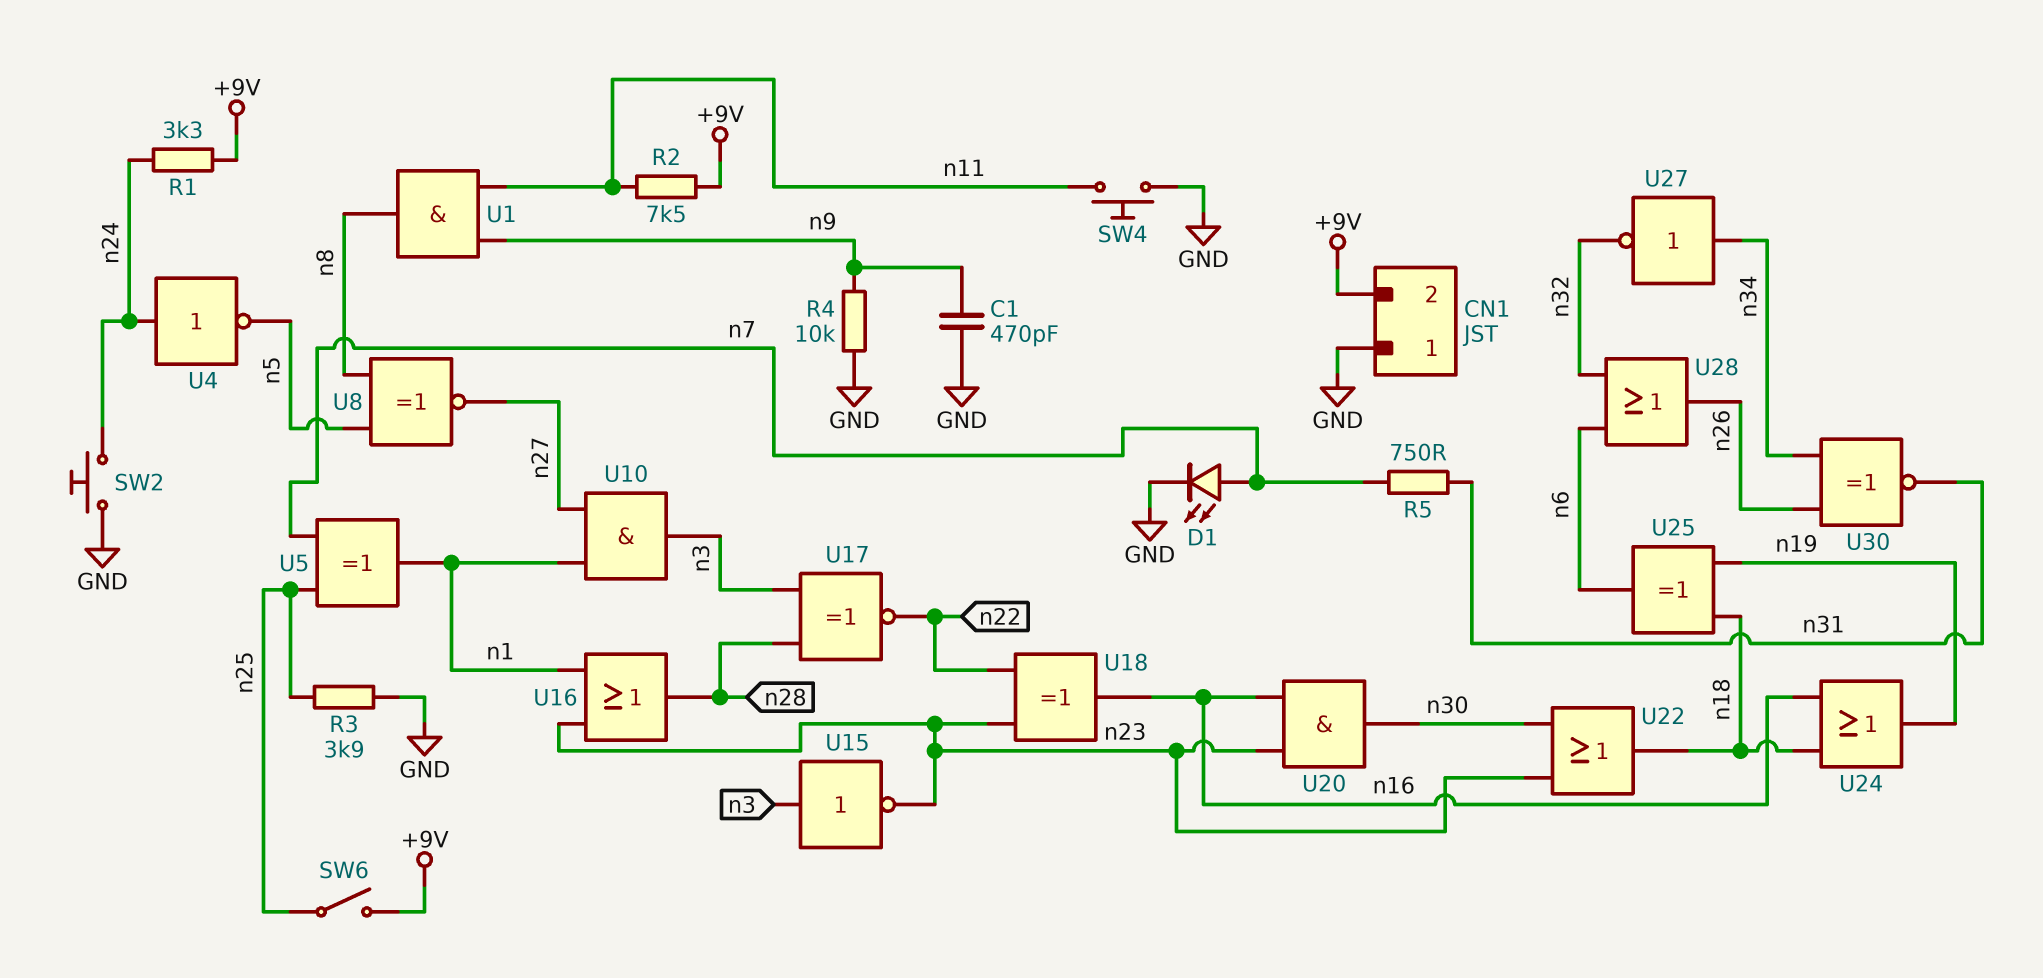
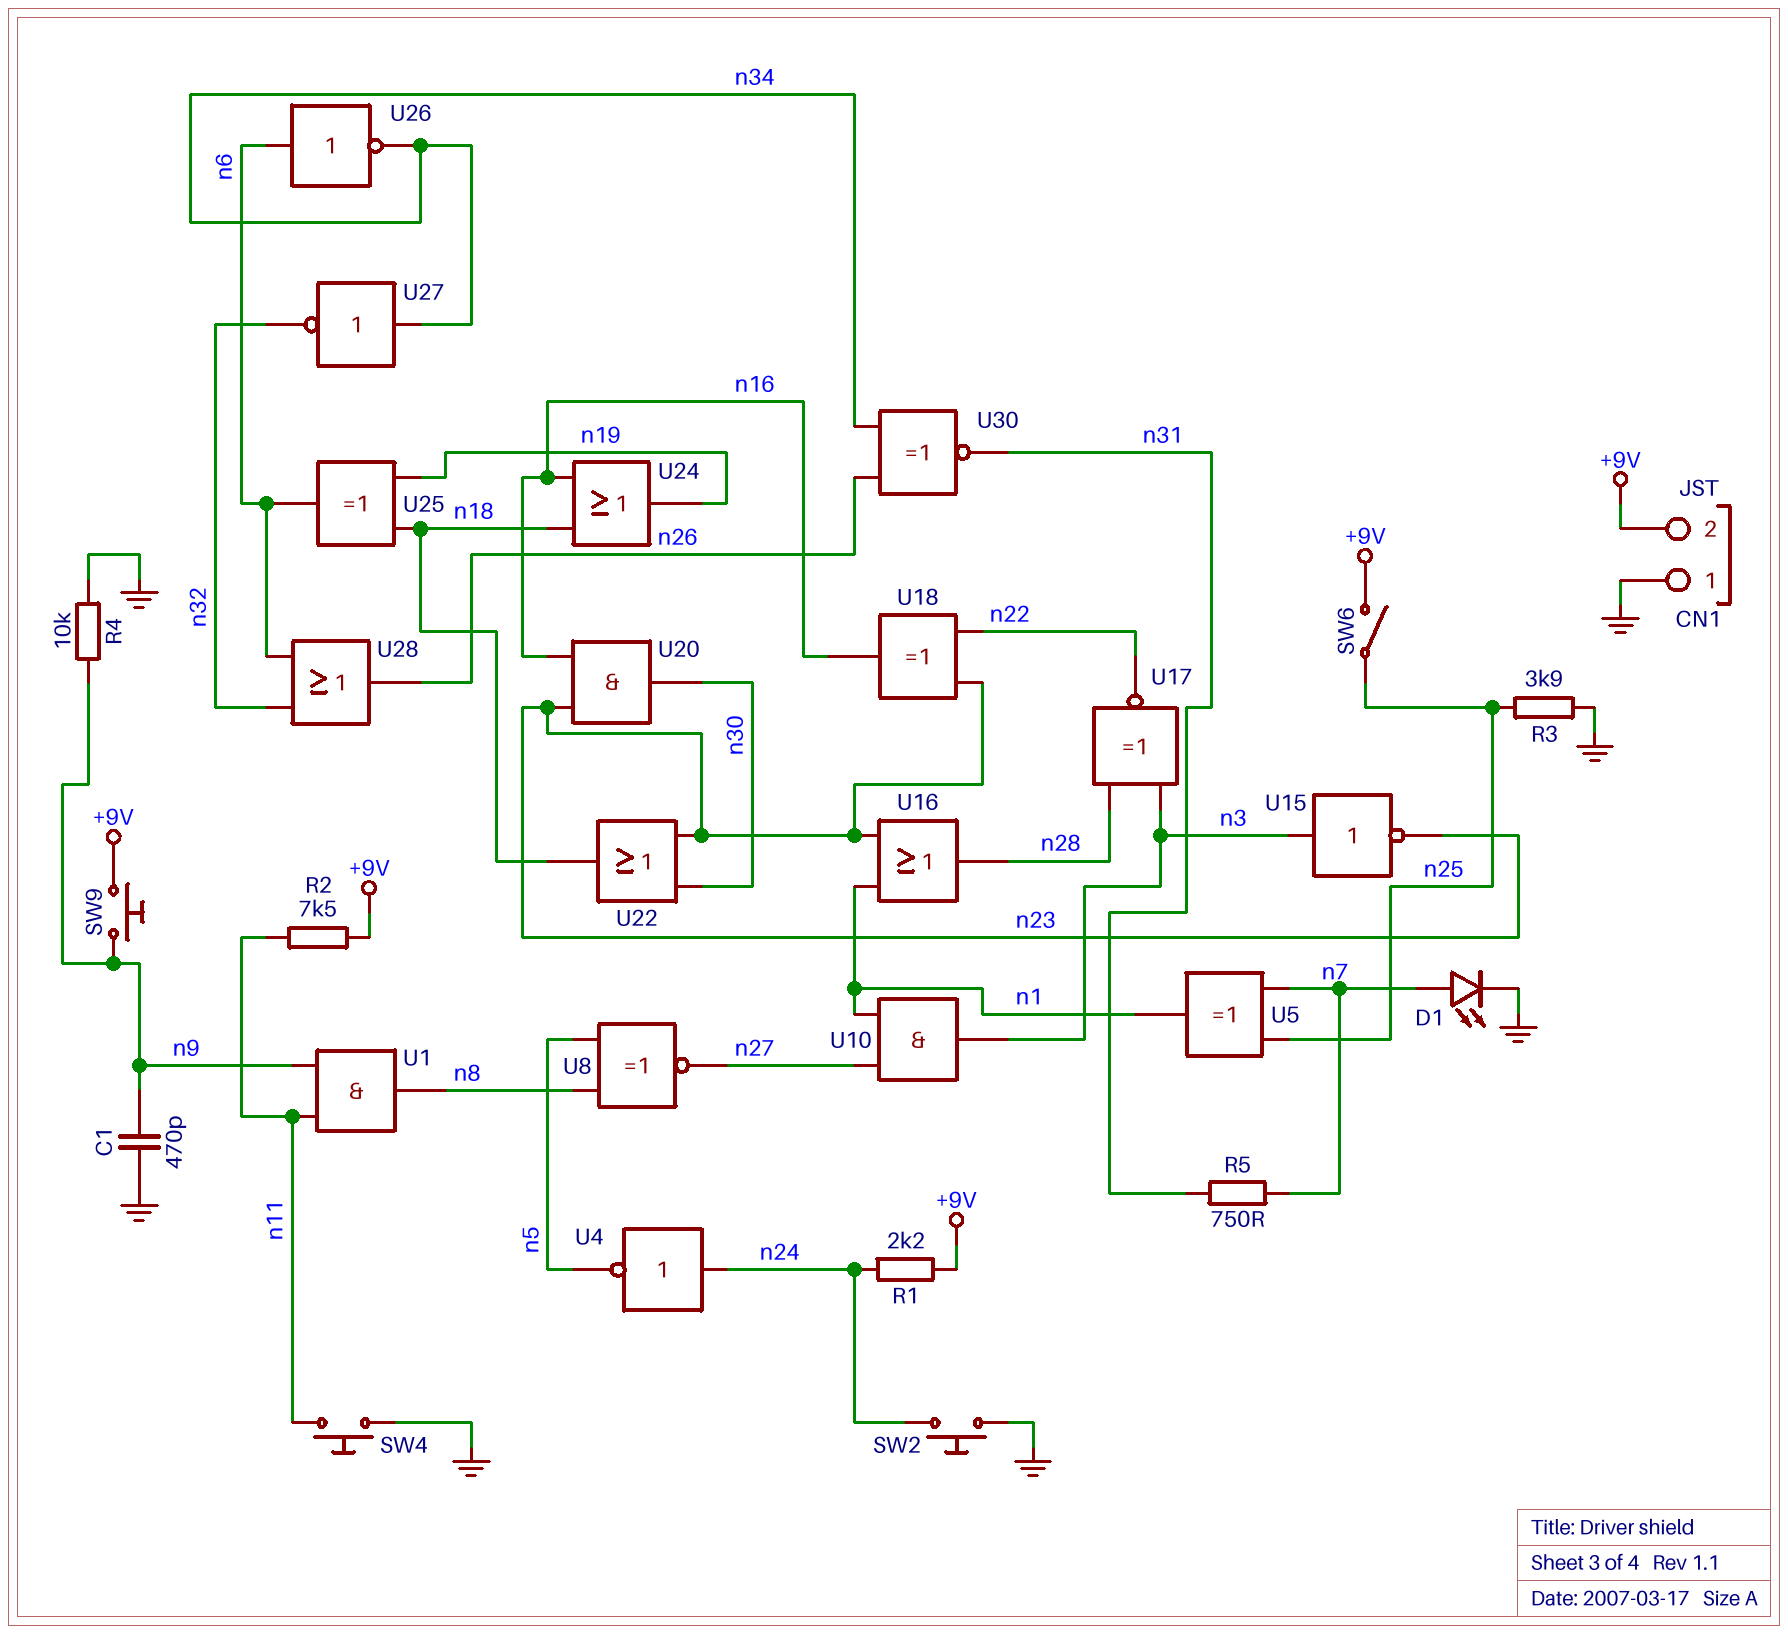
R1: 3.3k (+9V, n24) -> 2.2k (+9V, n24)
SW9: none -> button (+9V, n9)
U26: none -> NOT (in n6, out n34)

